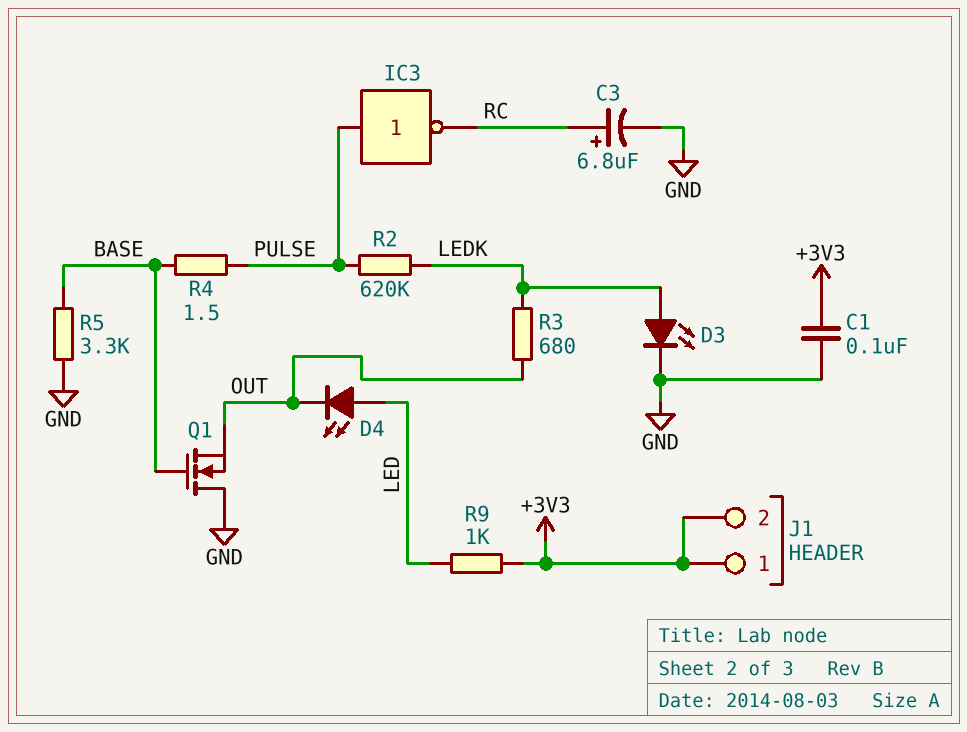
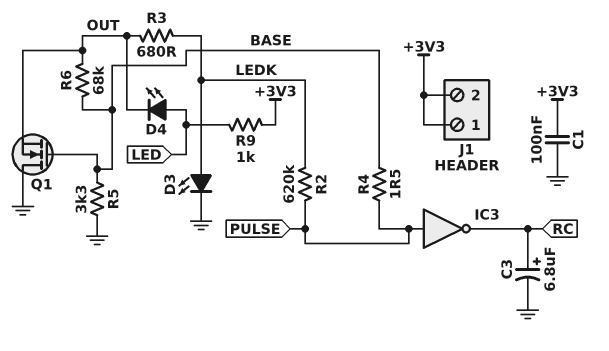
R6: none -> 68k (BASE, OUT)

